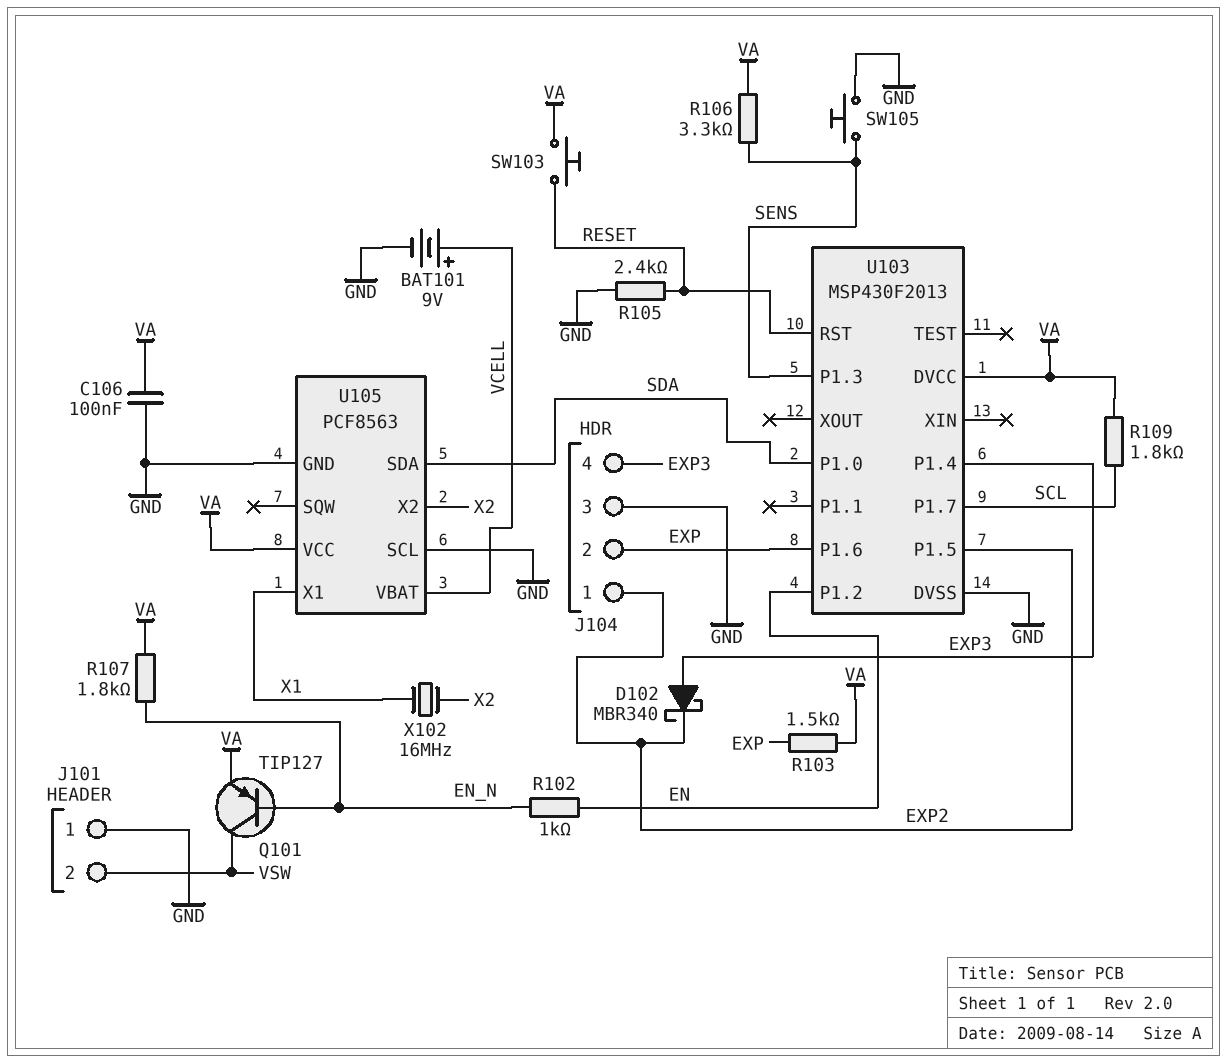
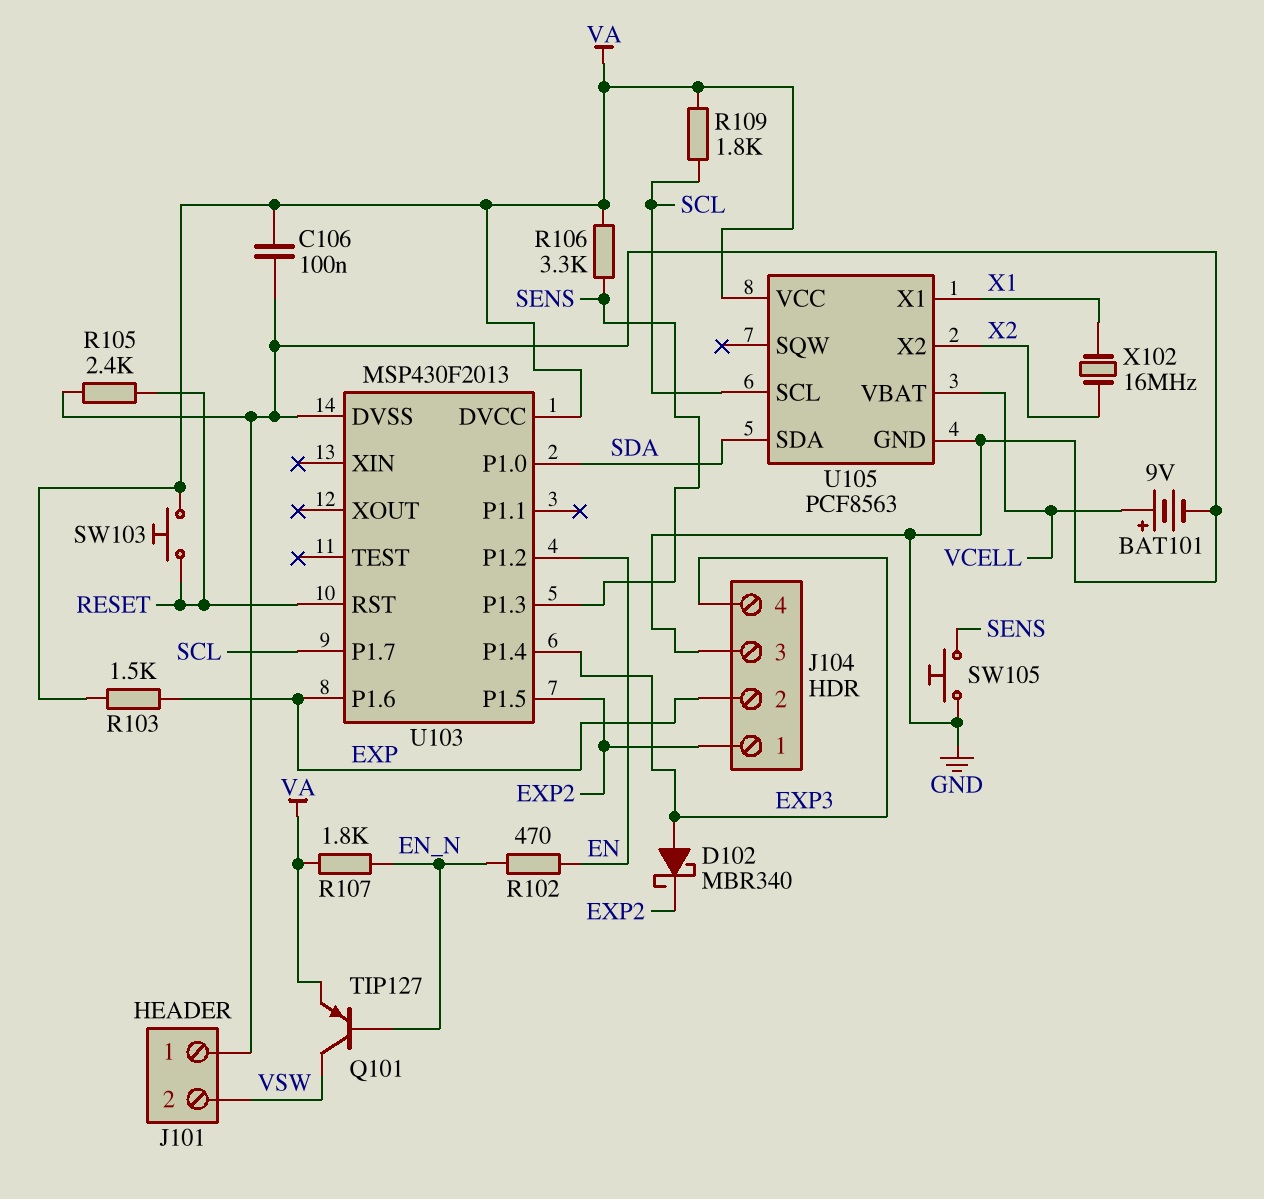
R102: 1k (EN, EN_N) -> 470 (EN, EN_N)
U105 pin SCL: GND -> SCL

